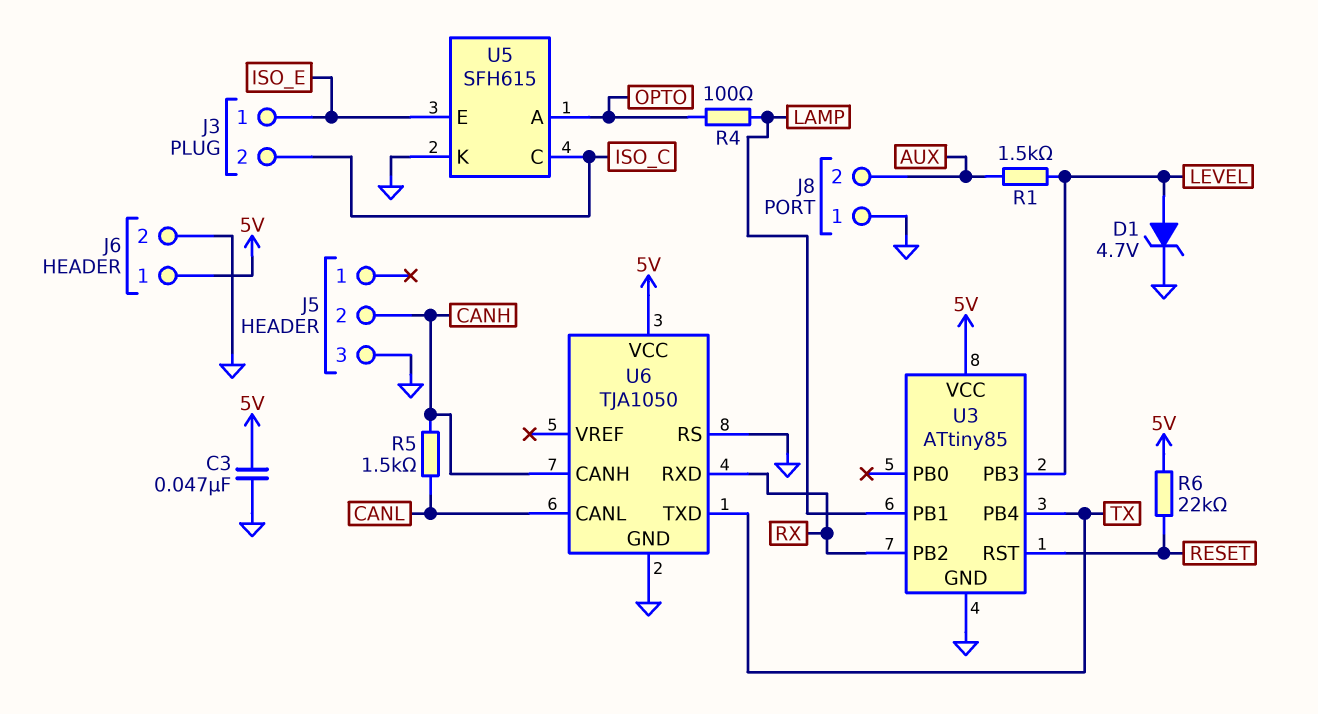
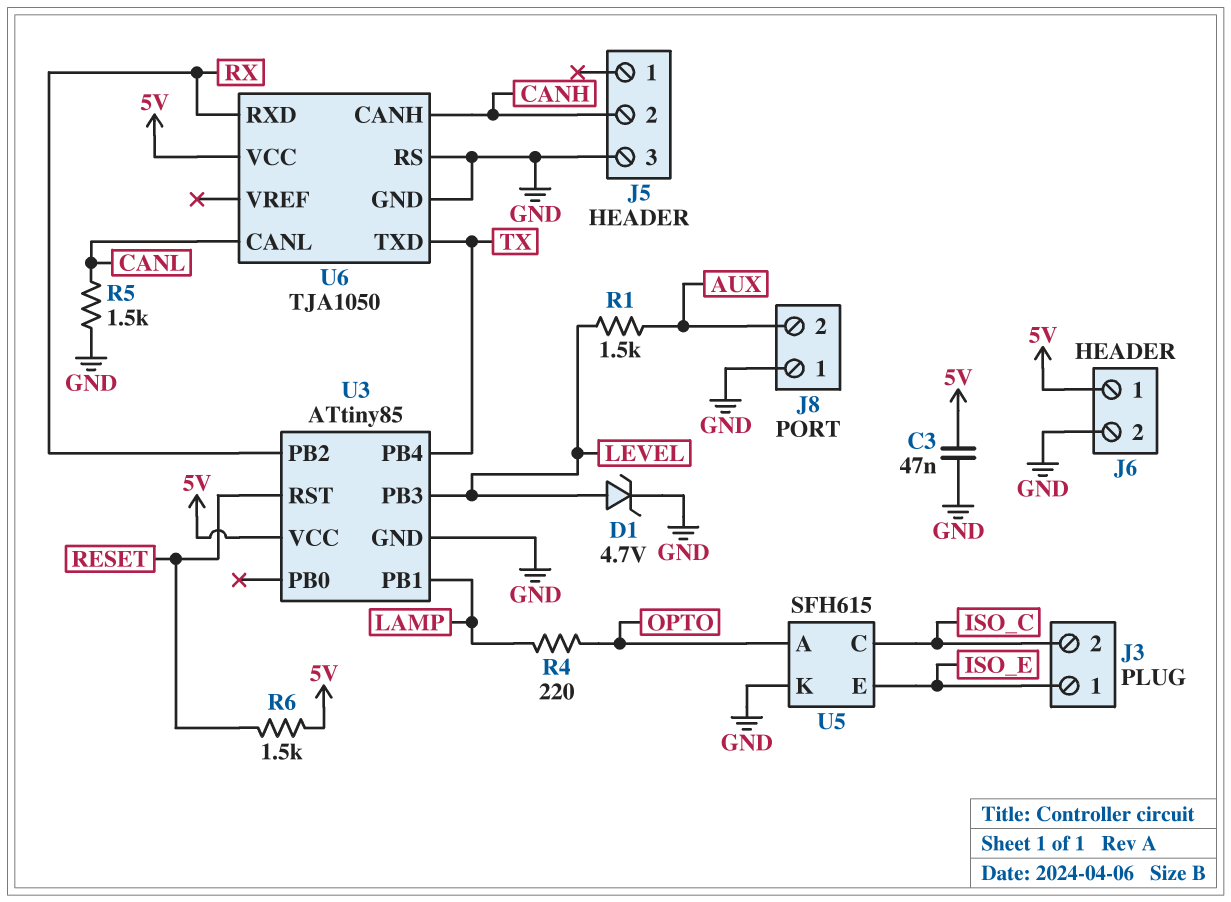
R4: 100 (LAMP, OPTO) -> 220 (LAMP, OPTO)
R5: 1.5k (CANH, CANL) -> 1.5k (CANL, GND)
R6: 22k (5V, RESET) -> 1.5k (5V, RESET)

